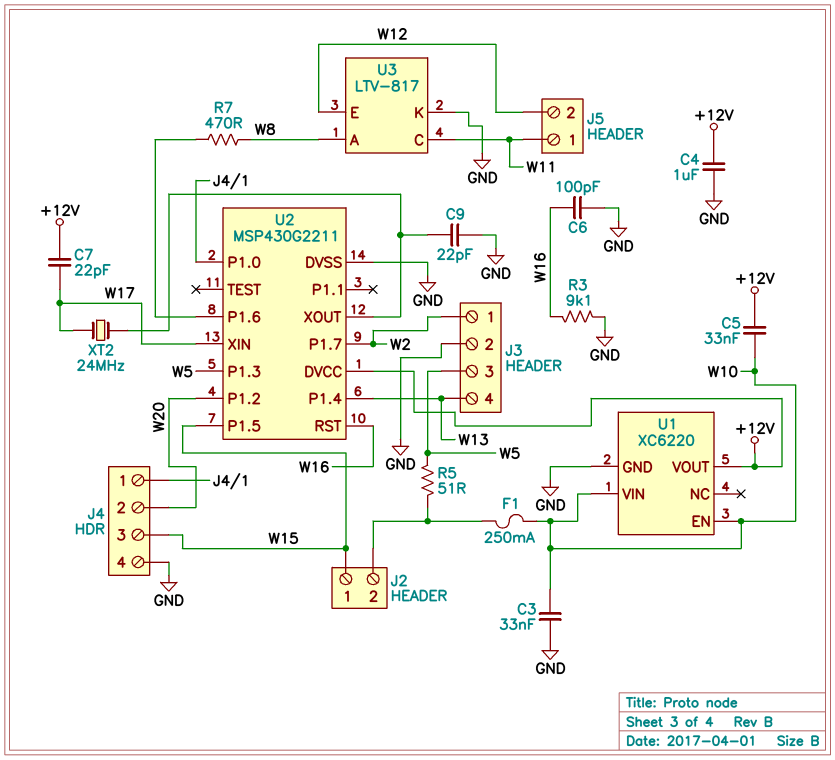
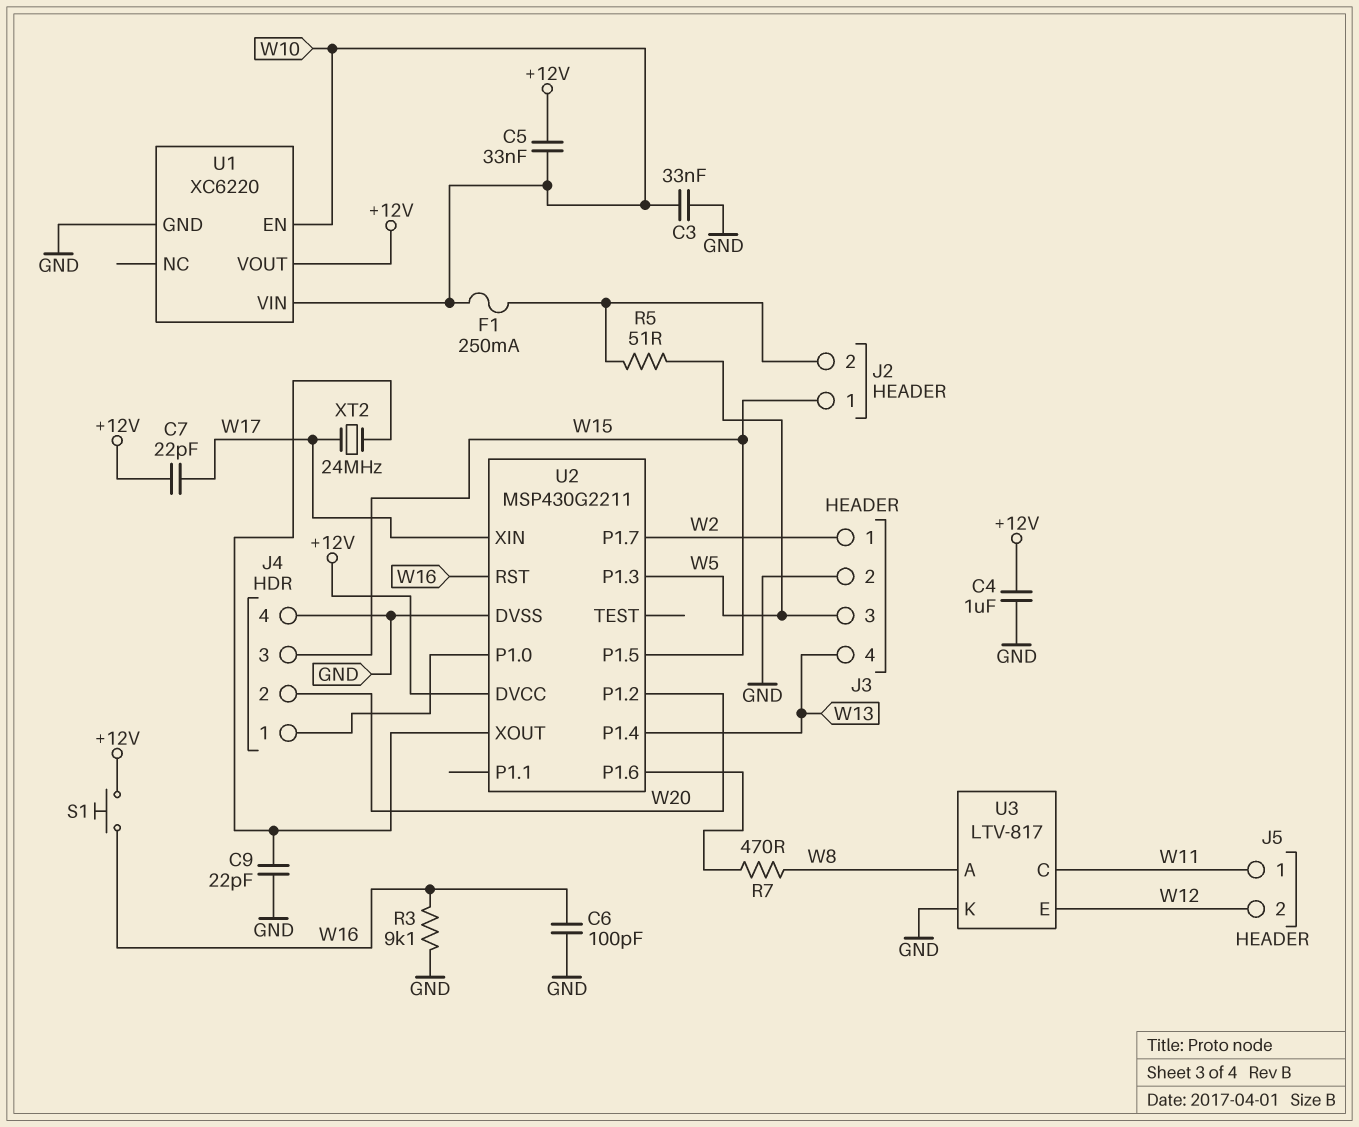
S1: none -> button (+12V, W16)

